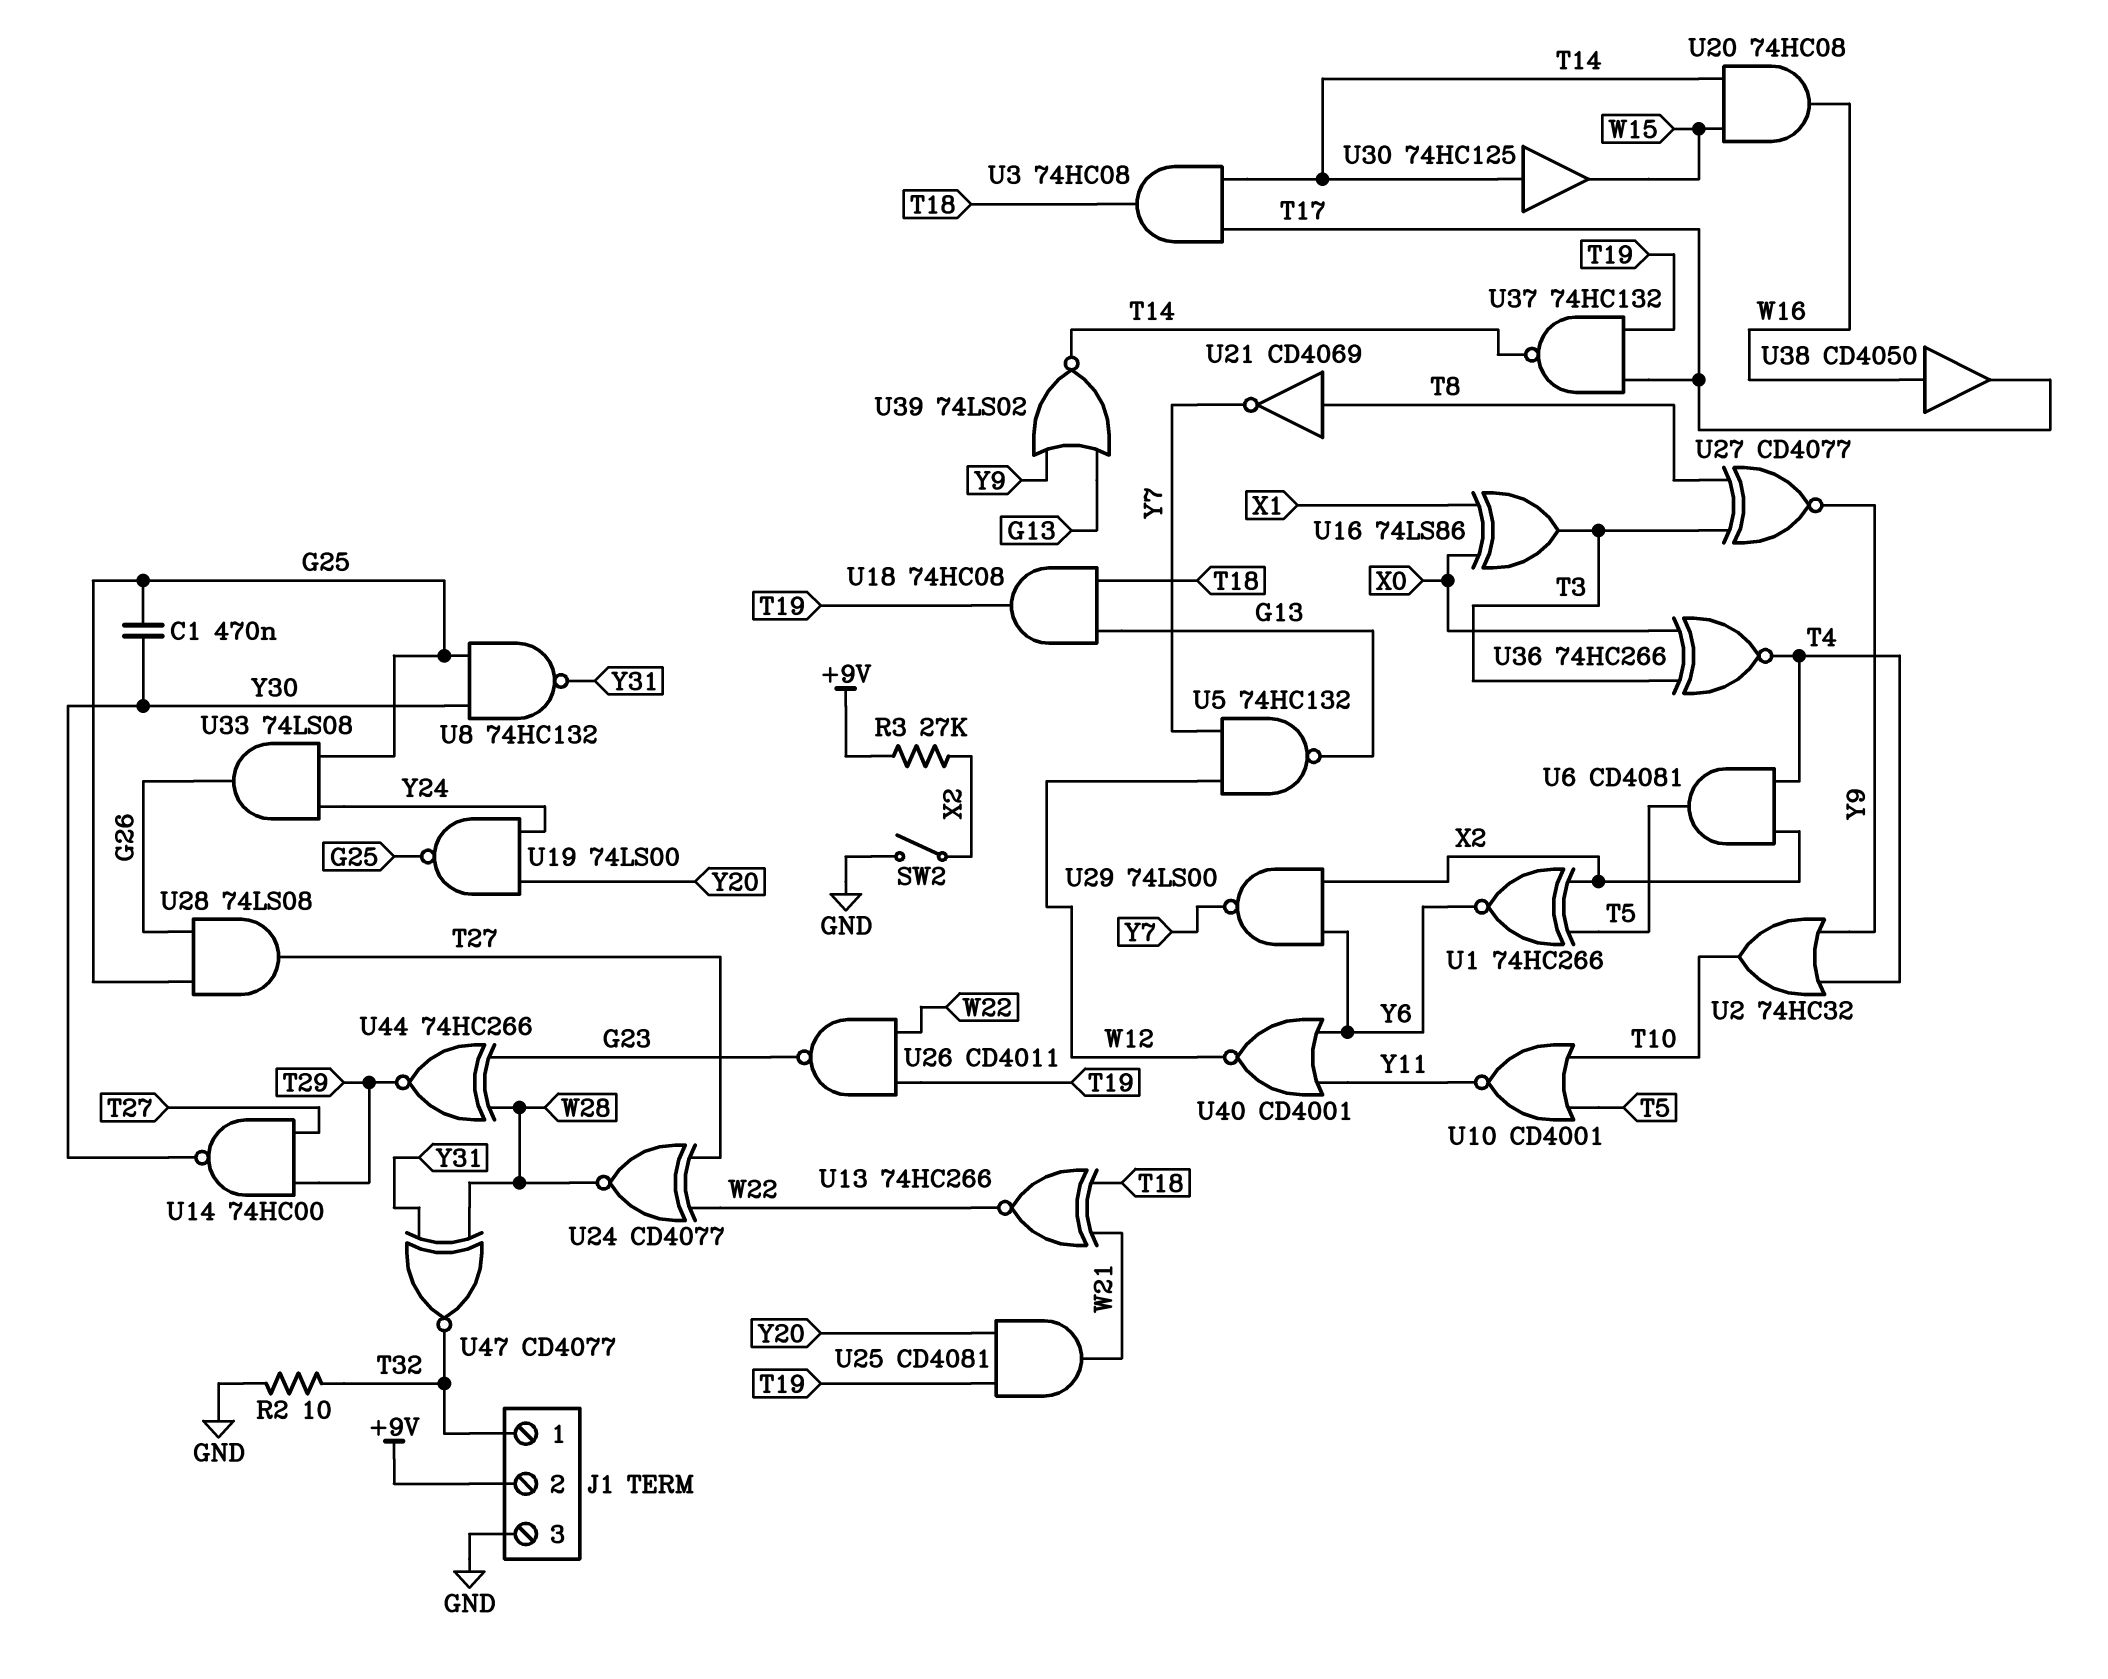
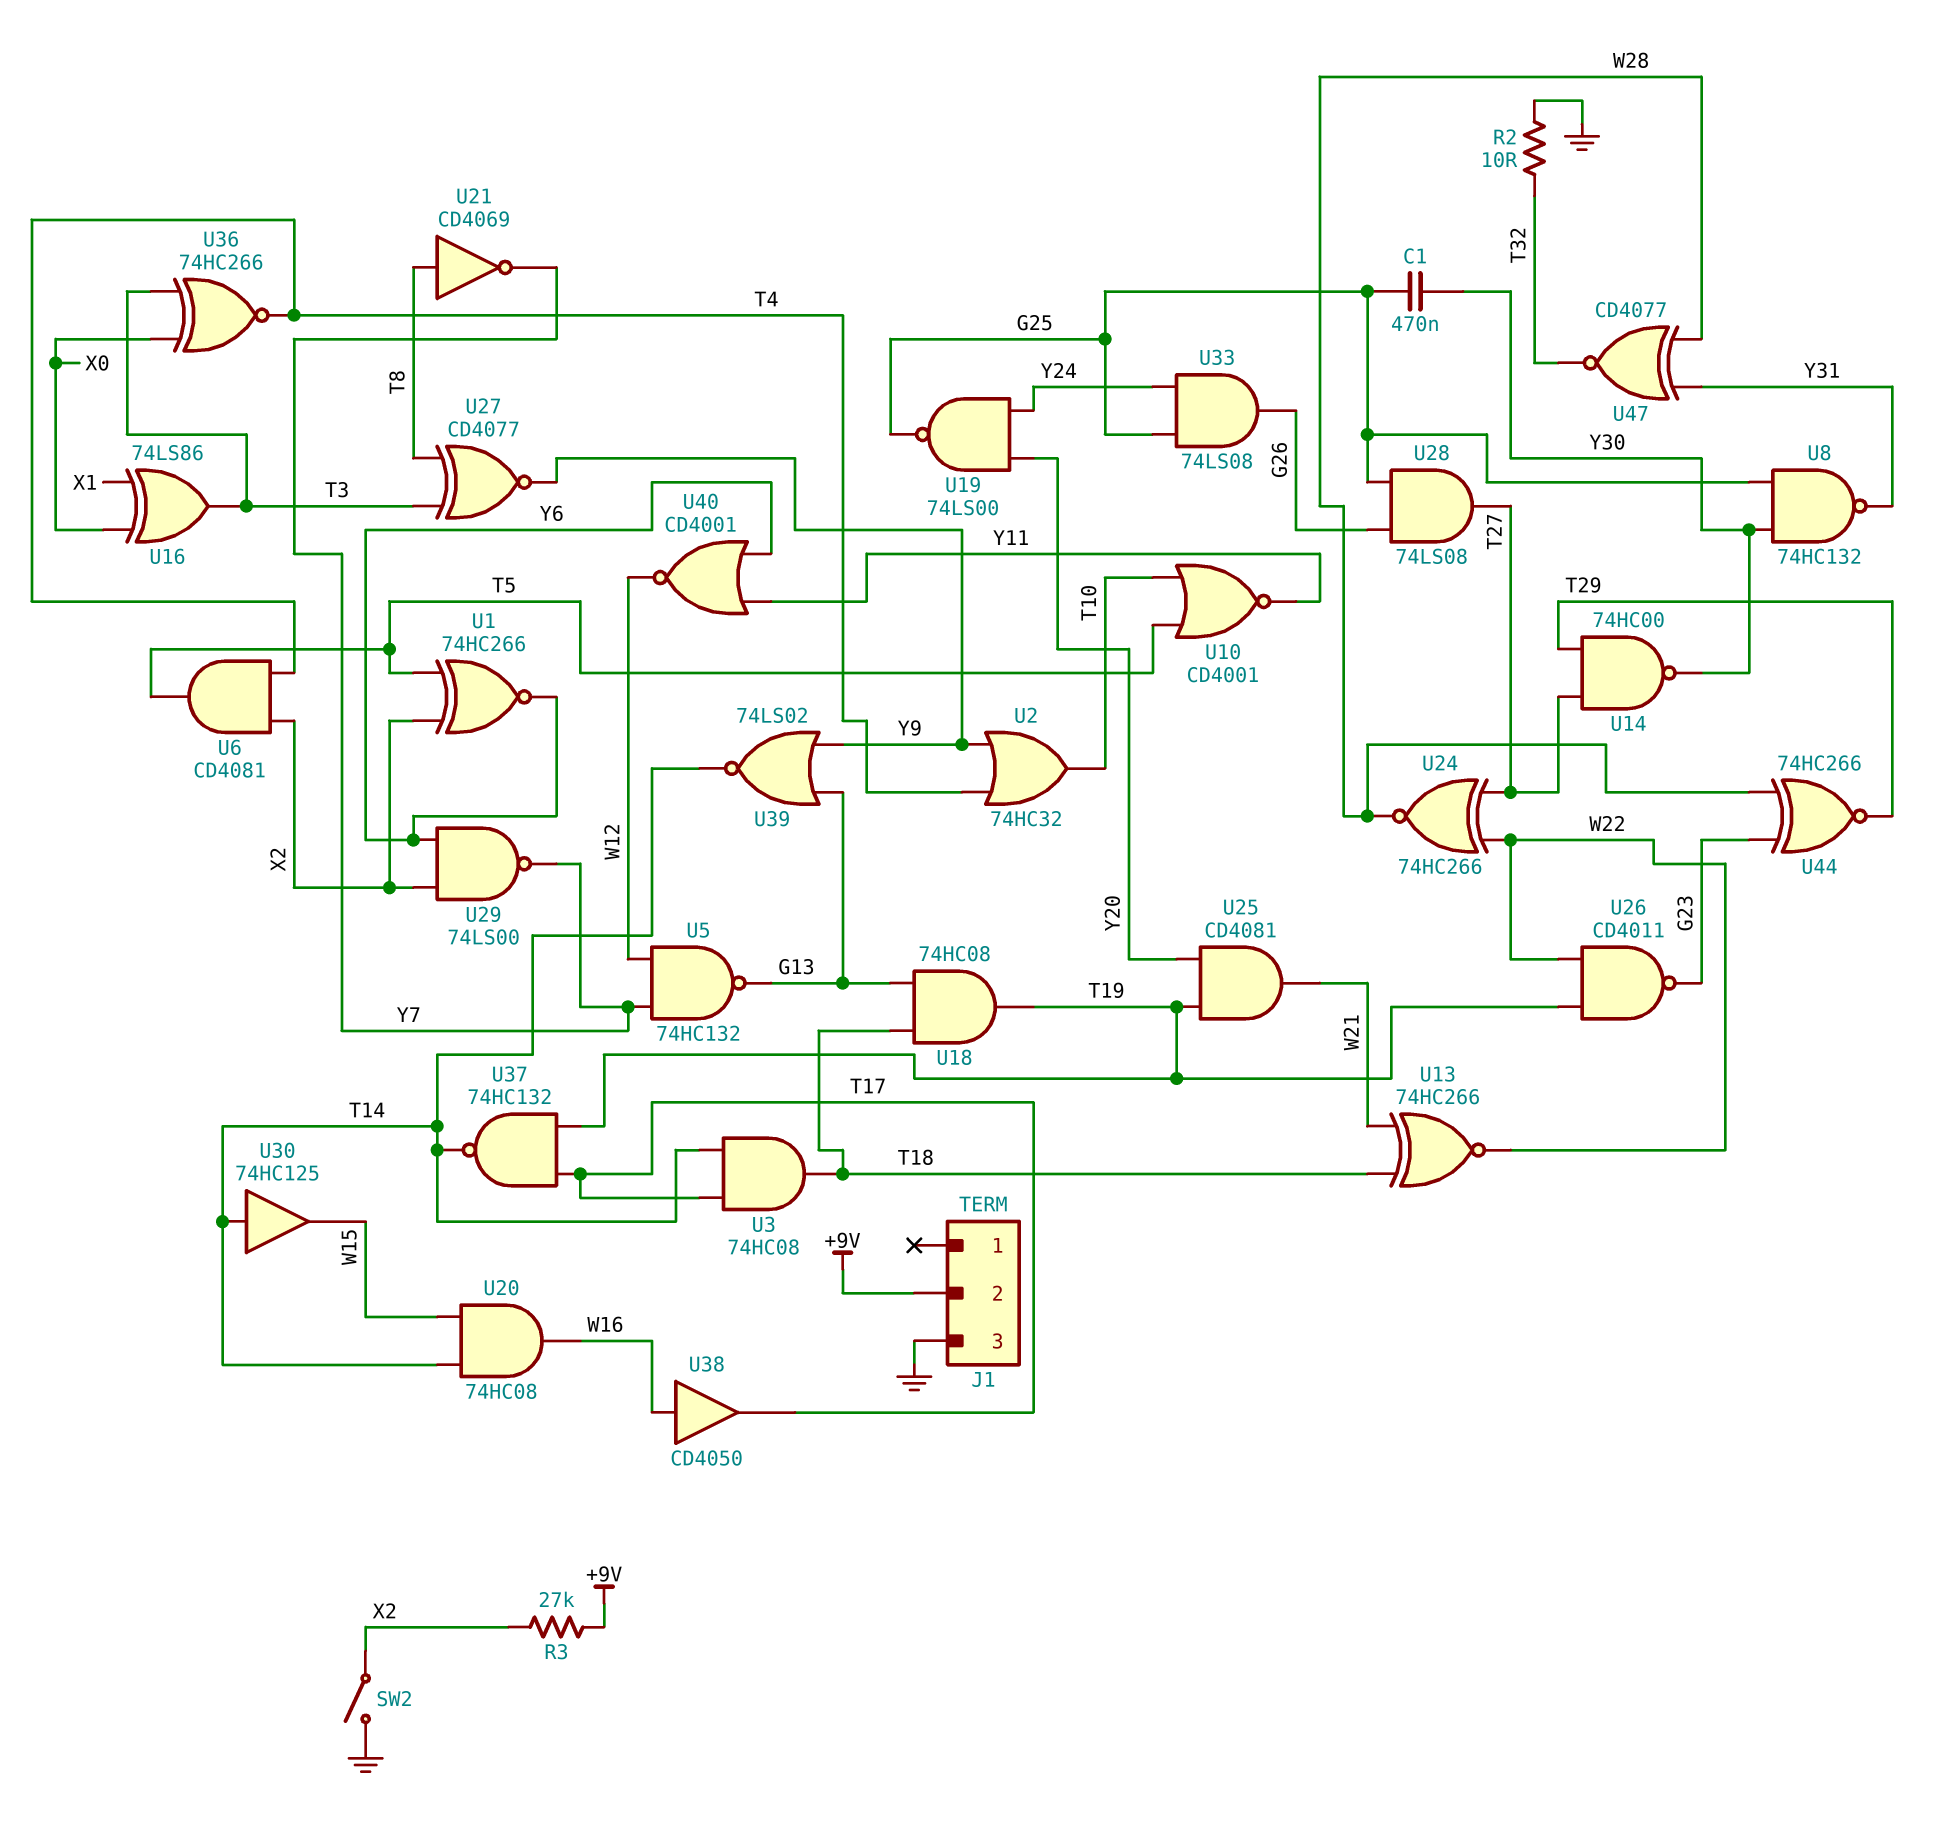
J1 pin 1: T32 -> none
U24: XNOR CD4077 (in T27, in W22, out W28) -> XNOR 74HC266 (in T27, in W22, out W28)

